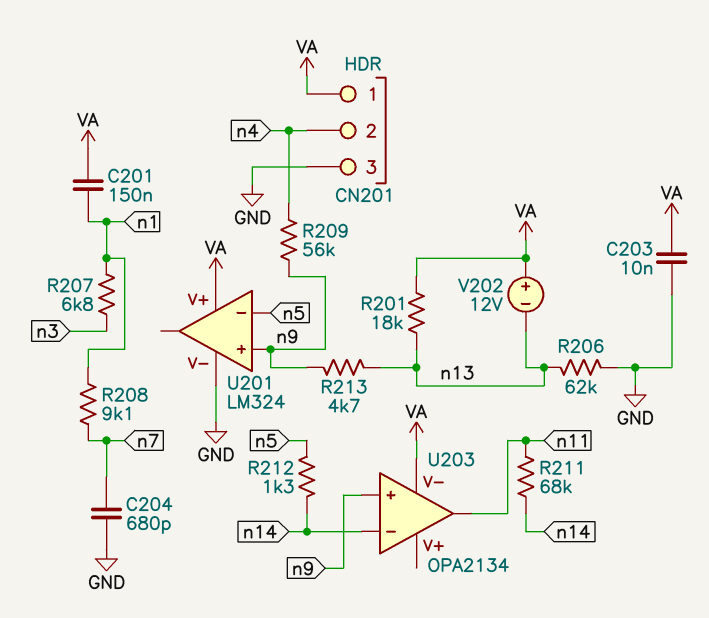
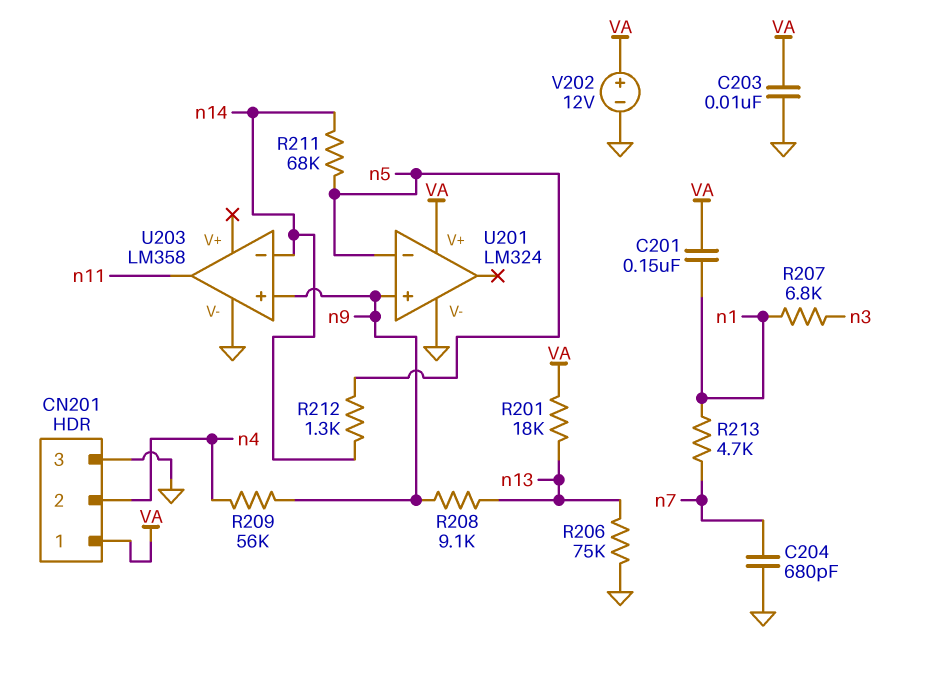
R206: 62k (GND, n13) -> 75k (GND, n13)
R208: 9.1k (n1, n7) -> 9.1k (n9, n13)
R211: 68k (n11, n14) -> 68k (n5, n14)
R213: 4.7k (n9, n13) -> 4.7k (n1, n7)
U203: OPA2134 -> LM358
U203 pin V-: VA -> GND
V202: 12V (plus VA, minus n13) -> 12V (plus VA, minus GND)

